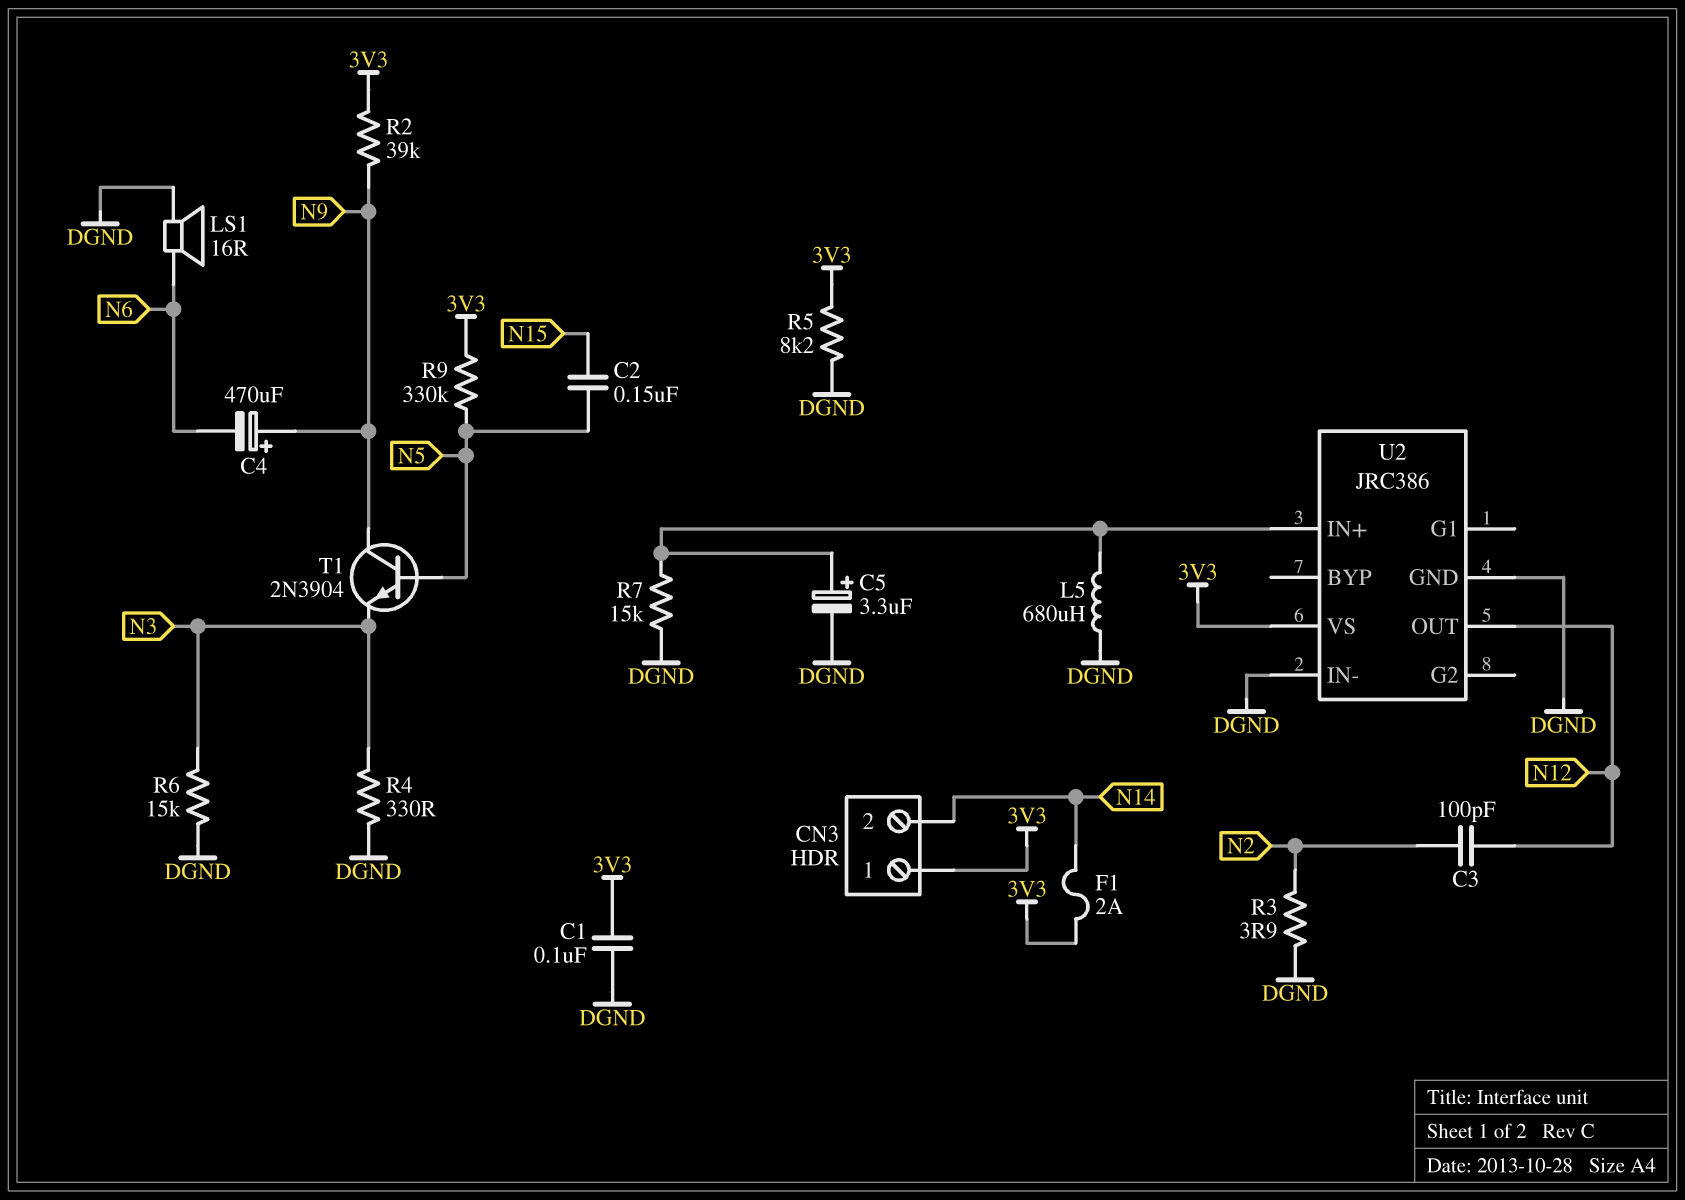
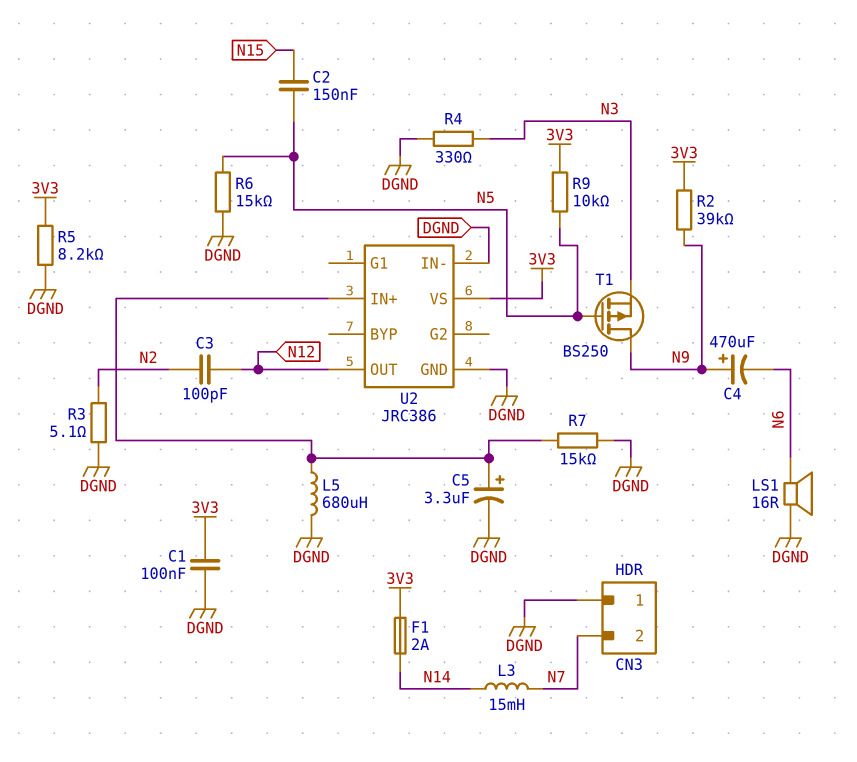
CN3 pin 1: 3V3 -> DGND
CN3 pin 2: N14 -> N7
L3: none -> 15mH (N7, N14)
R3: 3.9 (DGND, N2) -> 5.1 (DGND, N2)
R6: 15k (DGND, N3) -> 15k (DGND, N5)
R9: 330k (3V3, N5) -> 10k (3V3, N5)
T1: NPN 2N3904 (B N5, C N9, E N3) -> PMOS BS250 (G N5, D N9, S N3)

